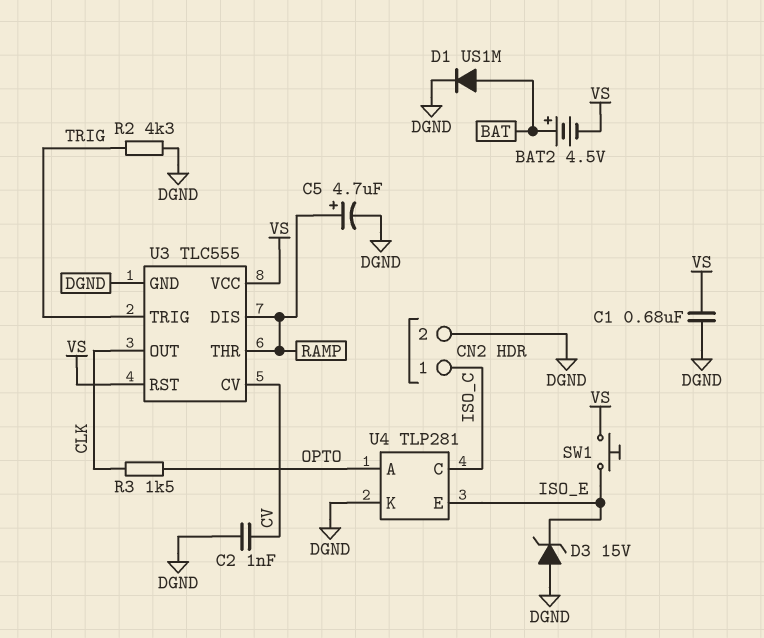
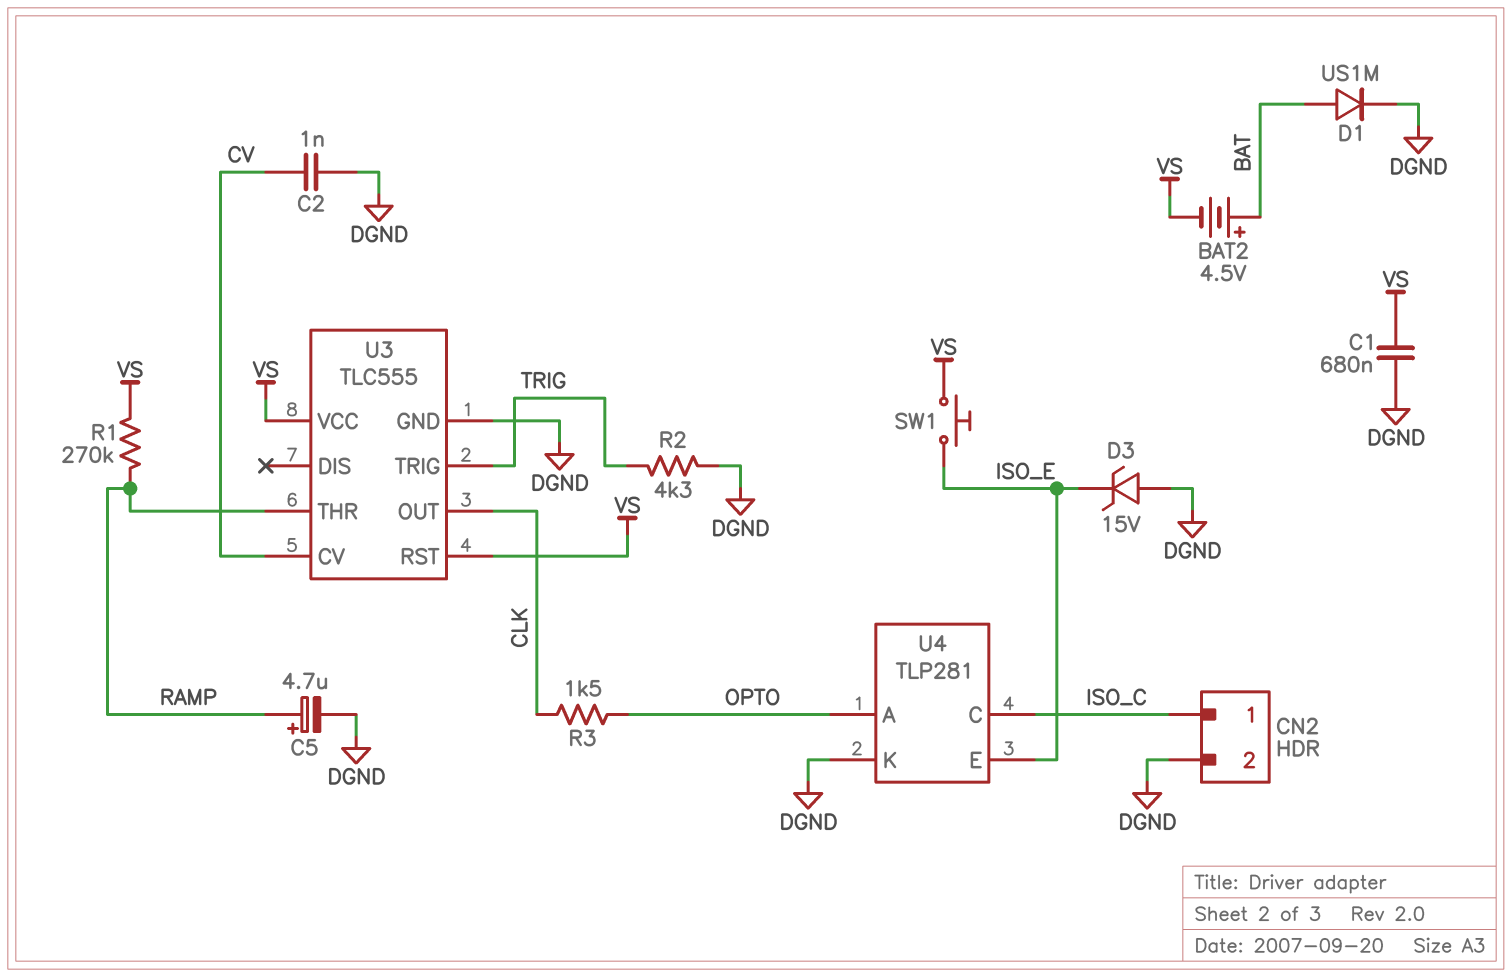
R1: none -> 270k (RAMP, VS)
U3 pin DIS: RAMP -> none

